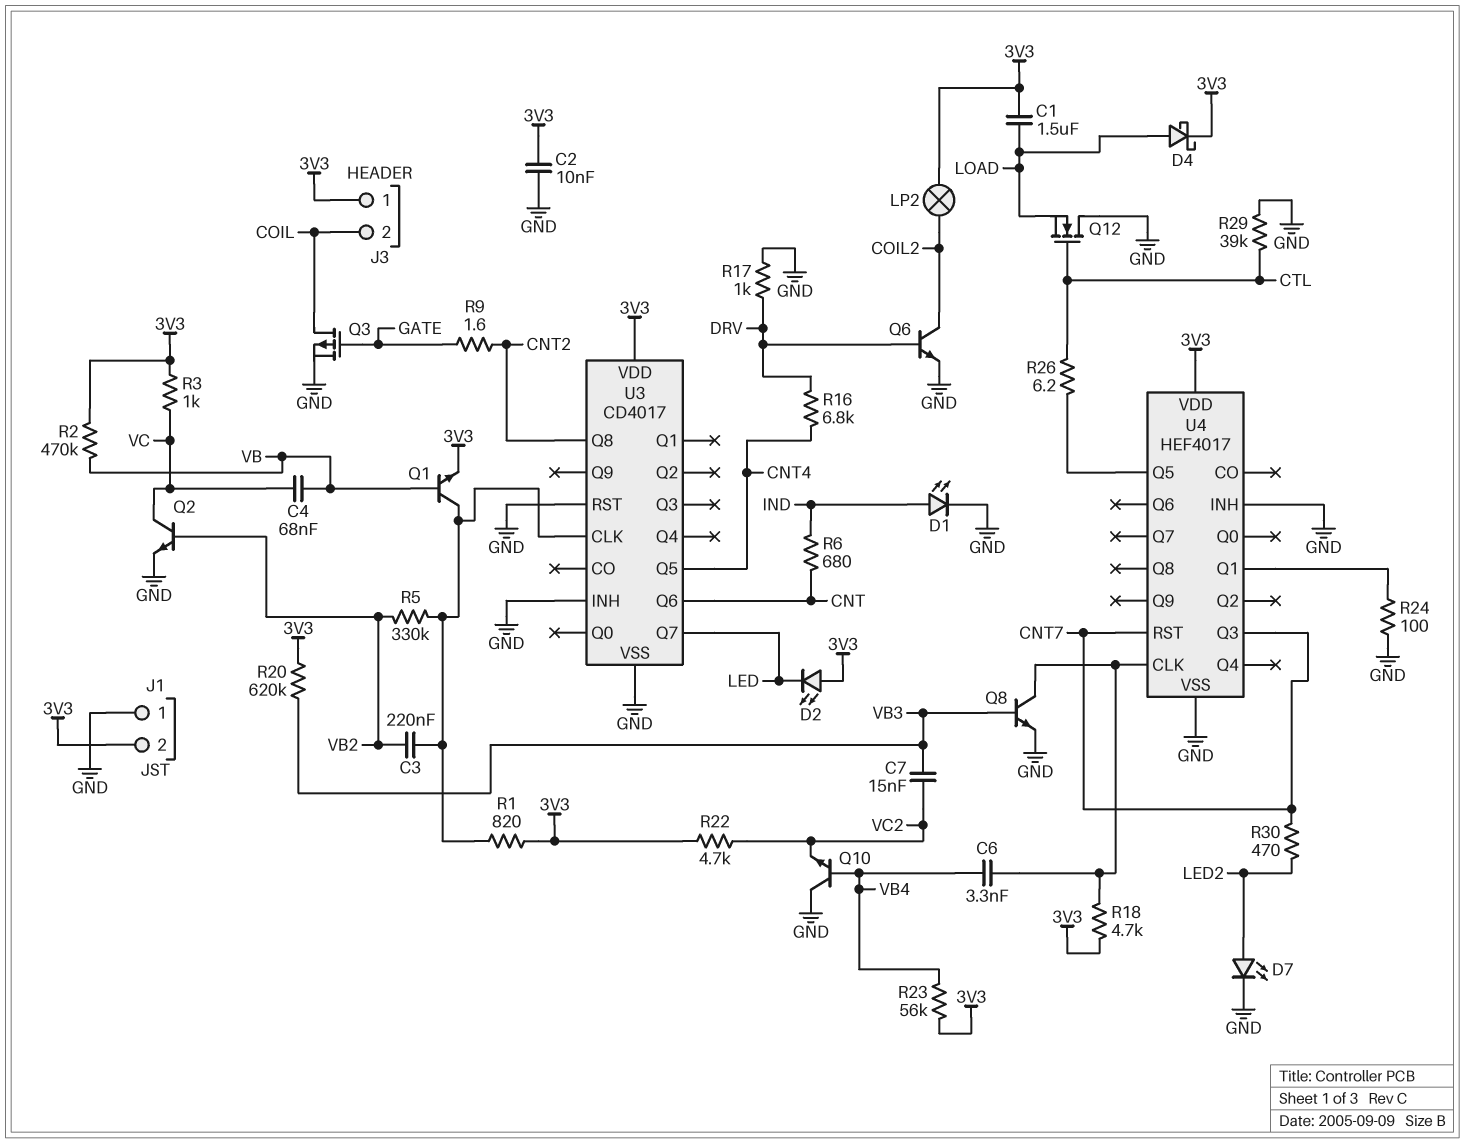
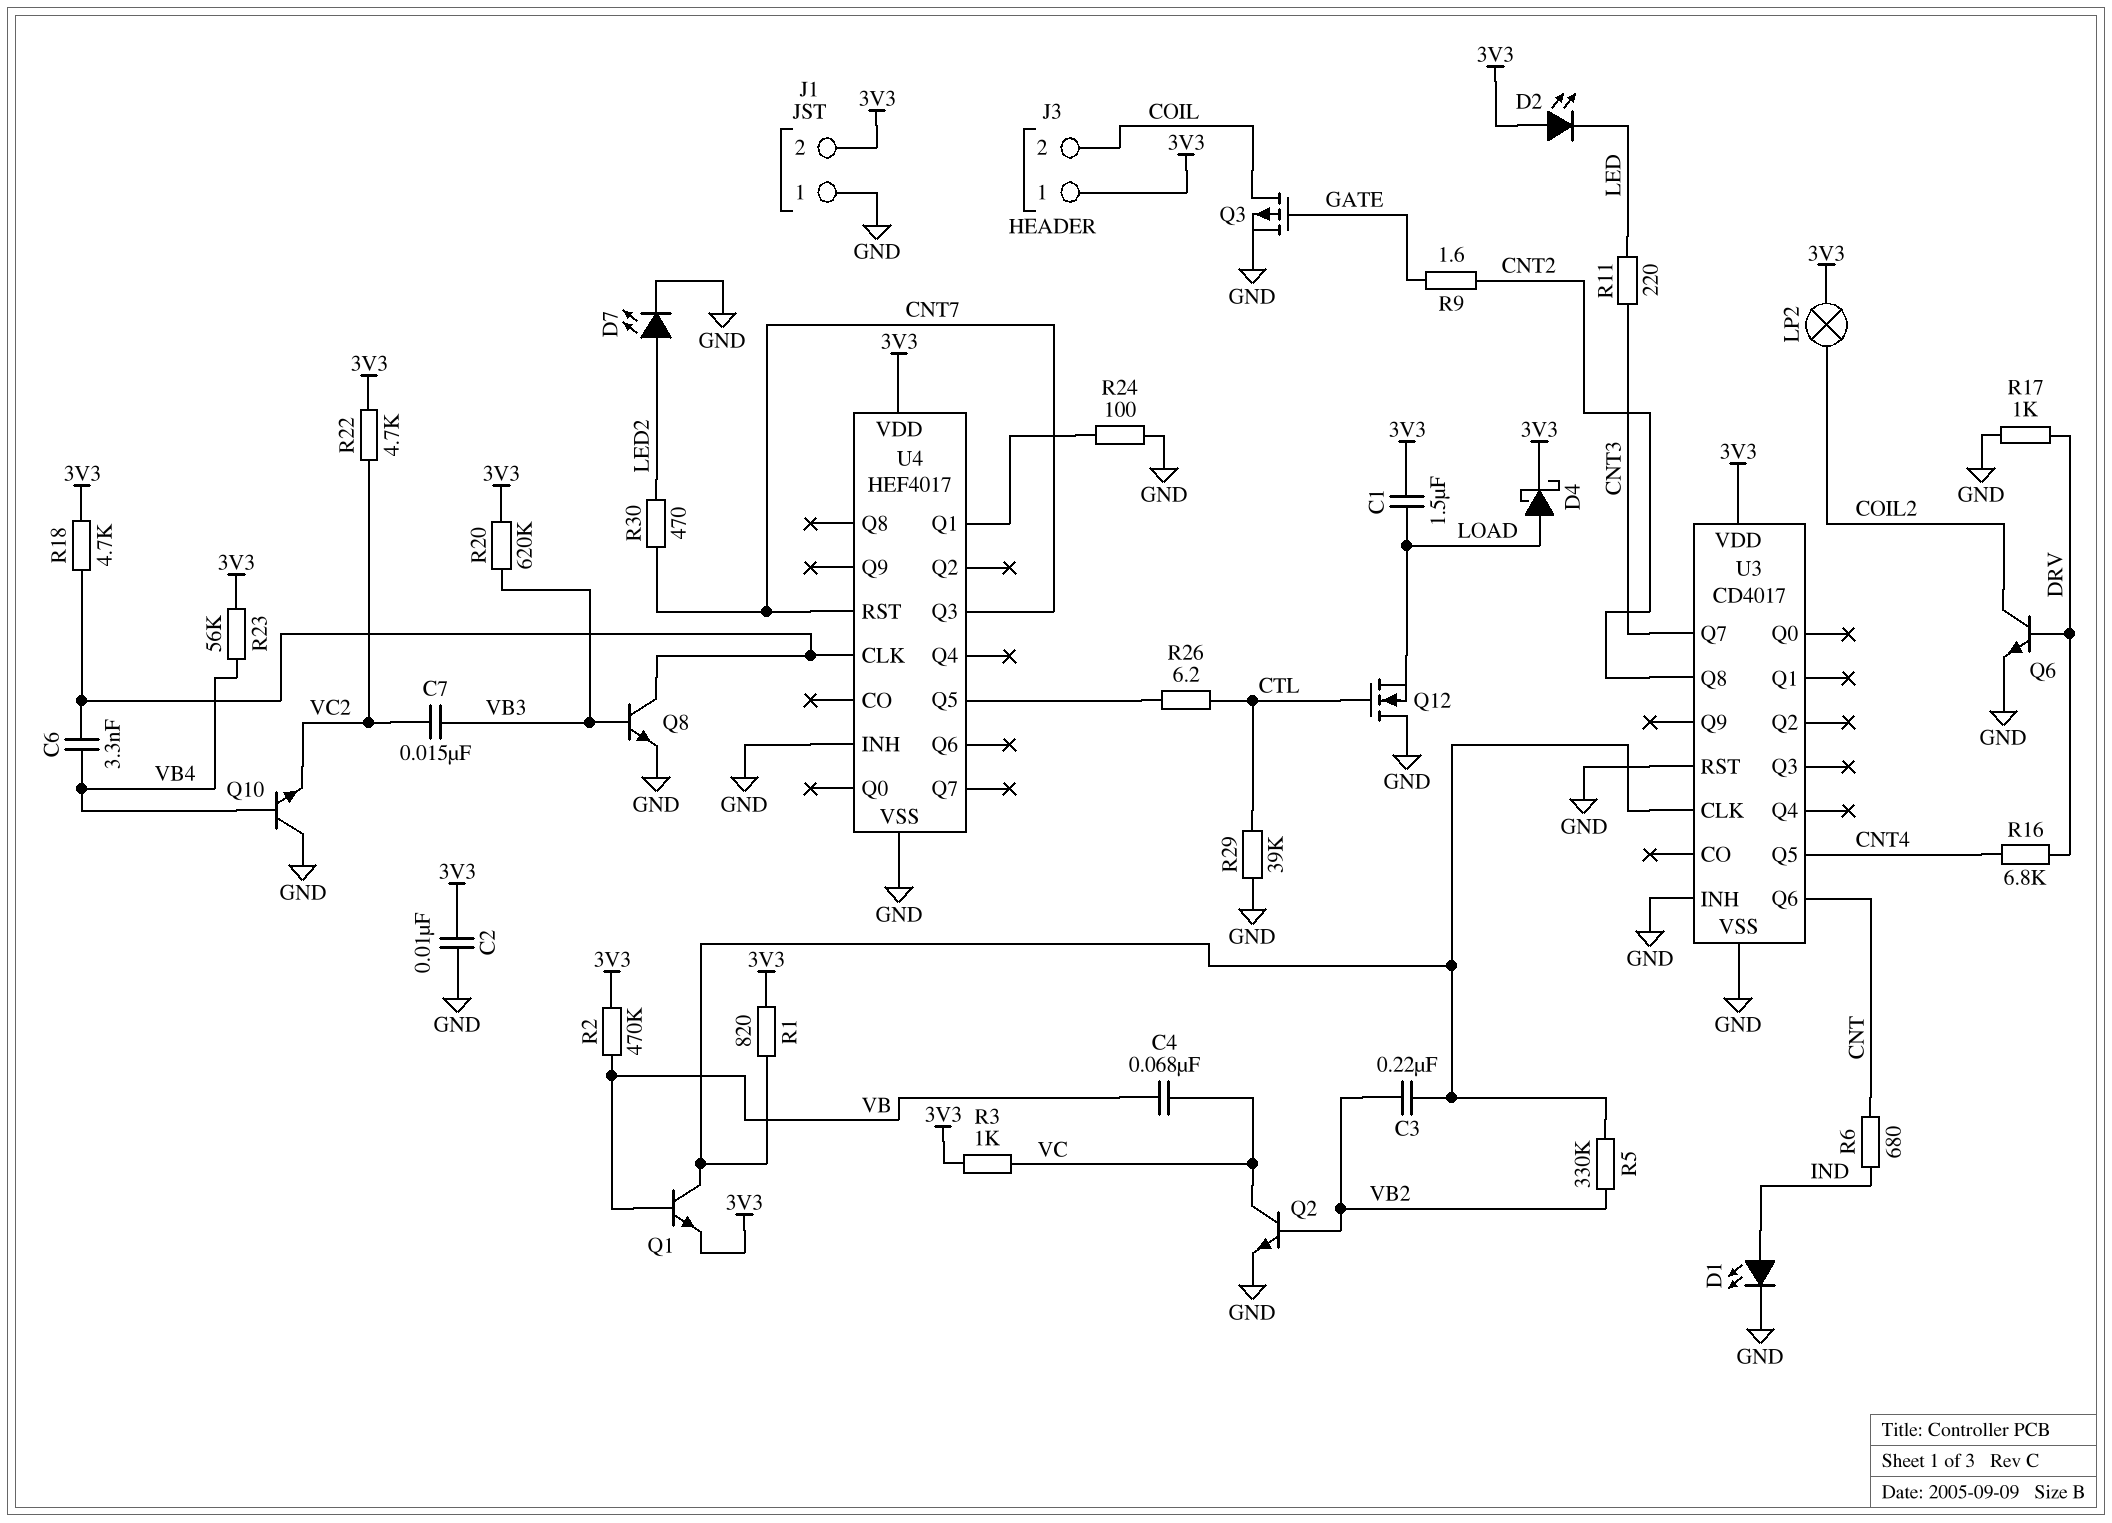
R11: none -> 220 (CNT3, LED)
U3 pin Q7: LED -> CNT3

